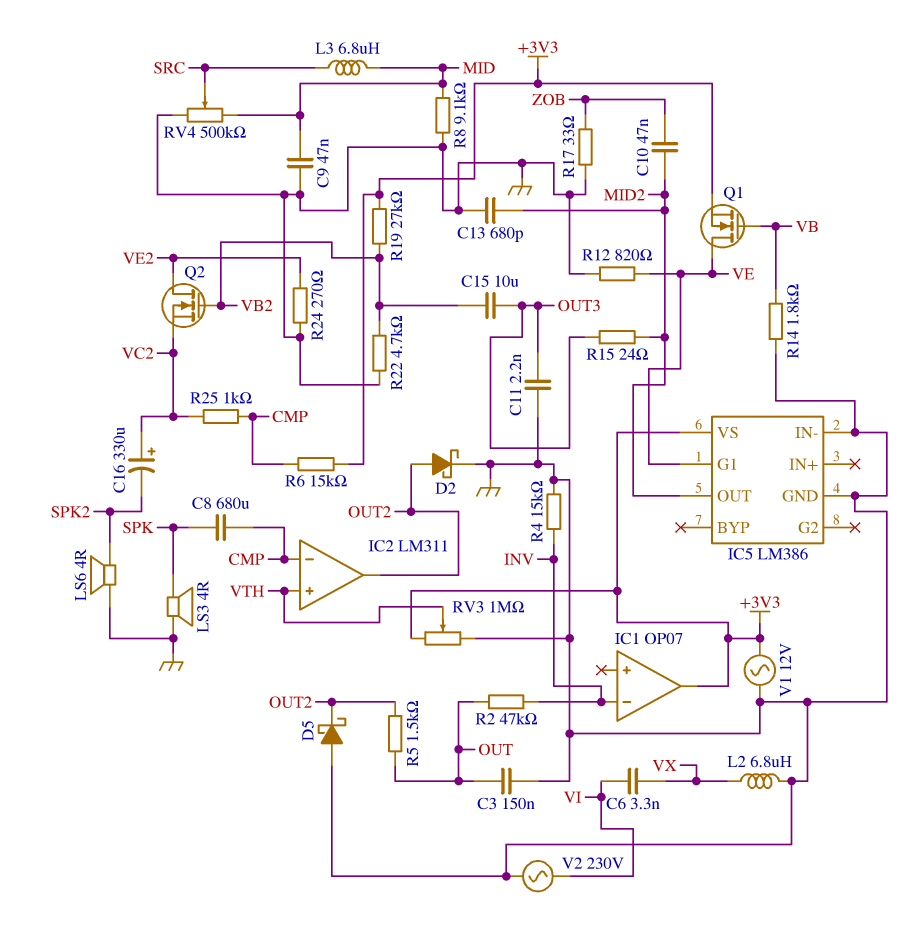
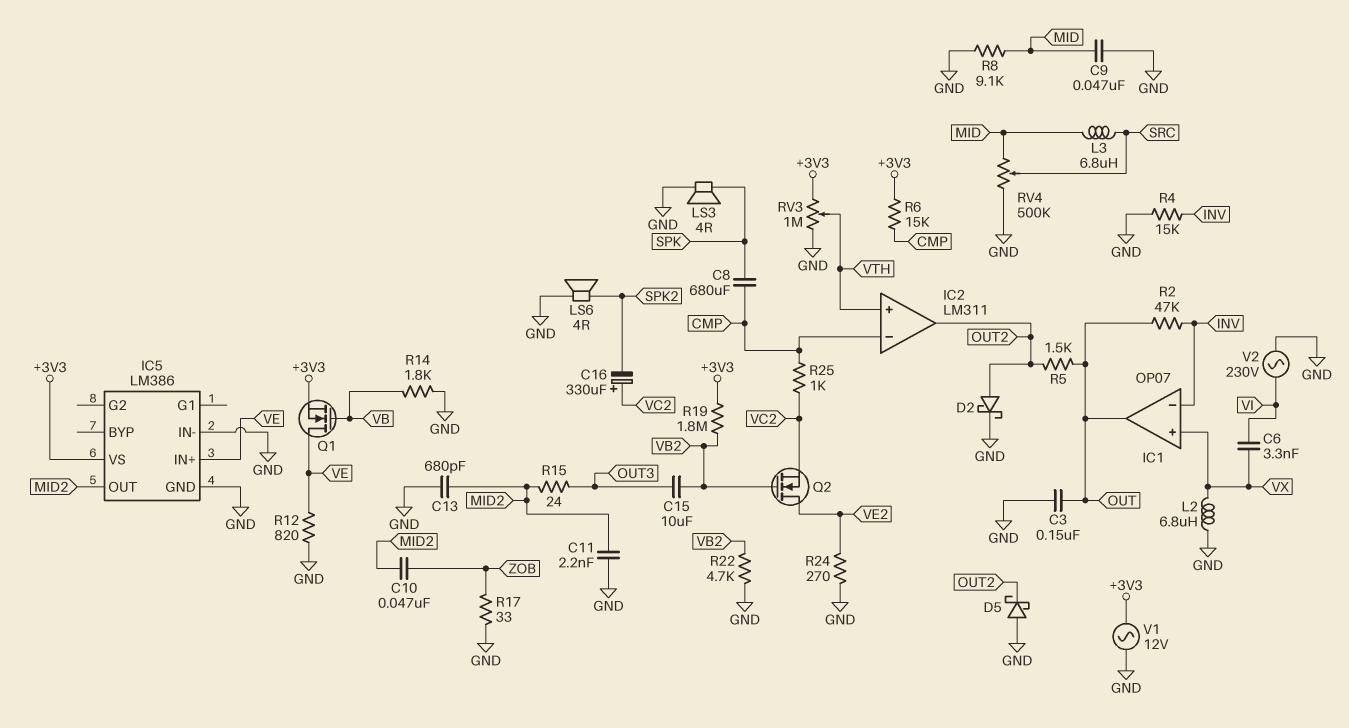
C11: 2.2nF (GND, OUT3) -> 2.2nF (GND, MID2)
IC1 pin in+: none -> VX
IC1 pin out: +3V3 -> OUT
IC5 pin G1: VE -> none
IC5 pin IN+: none -> VE
R19: 27k (+3V3, VB2) -> 1.8M (+3V3, VB2)

